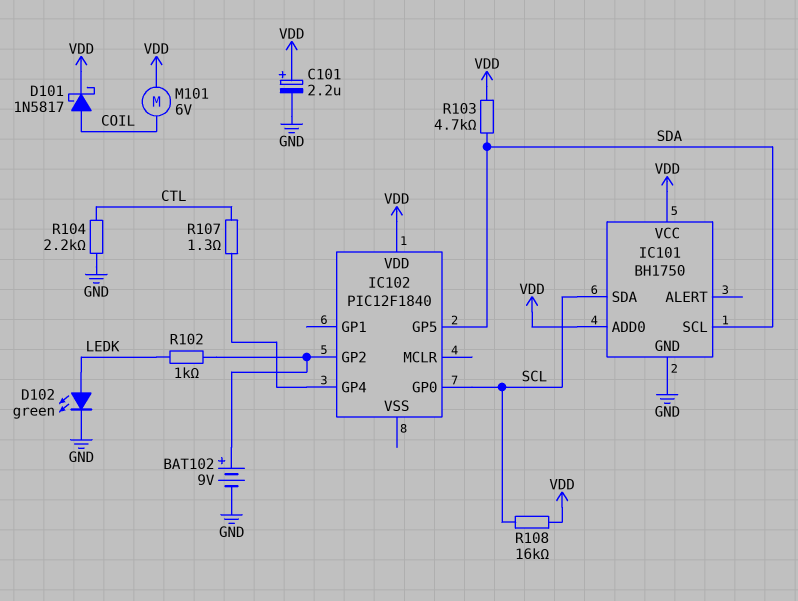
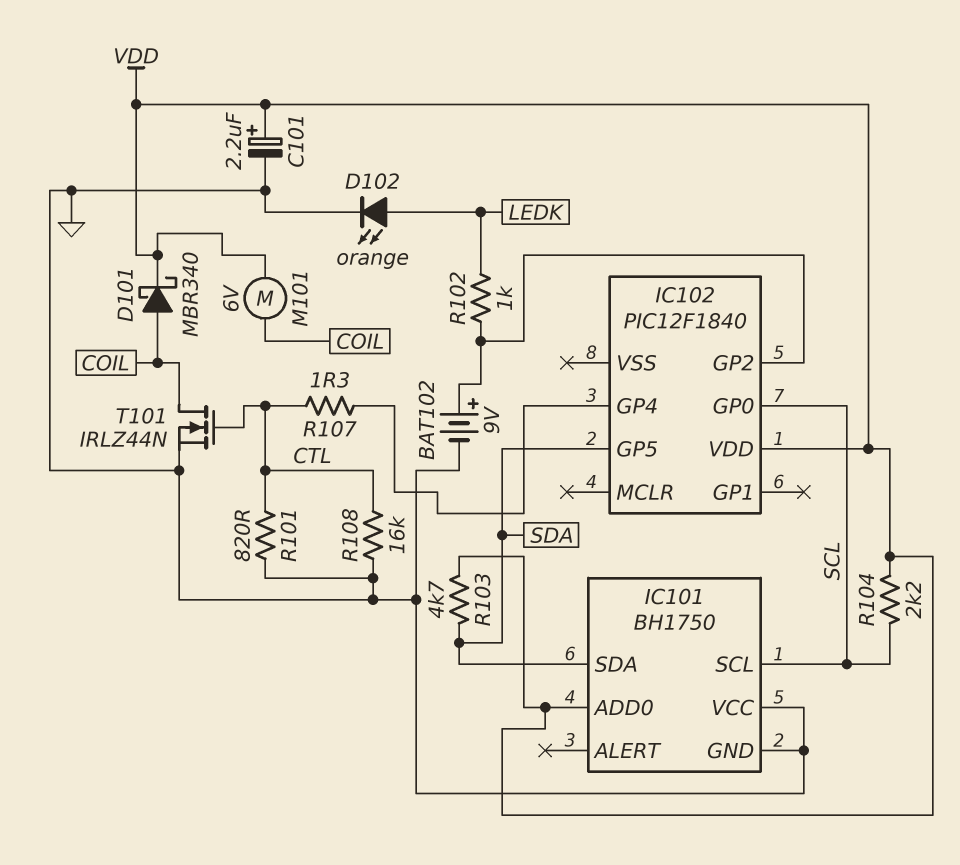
D101: schottky 1N5817 (A COIL, K VDD) -> schottky MBR340 (A COIL, K VDD)
D102: LED green (A LEDK, K GND) -> LED orange (A LEDK, K GND)
IC101 pin SCL: SDA -> SCL
IC101 pin SDA: SCL -> SDA
IC101 pin VCC: VDD -> GND
R101: none -> 820 (CTL, GND)
R104: 2.2k (CTL, GND) -> 2.2k (SCL, VDD)
R108: 16k (SCL, VDD) -> 16k (CTL, GND)
T101: none -> NMOS IRLZ44N (G CTL, D COIL, S GND)

